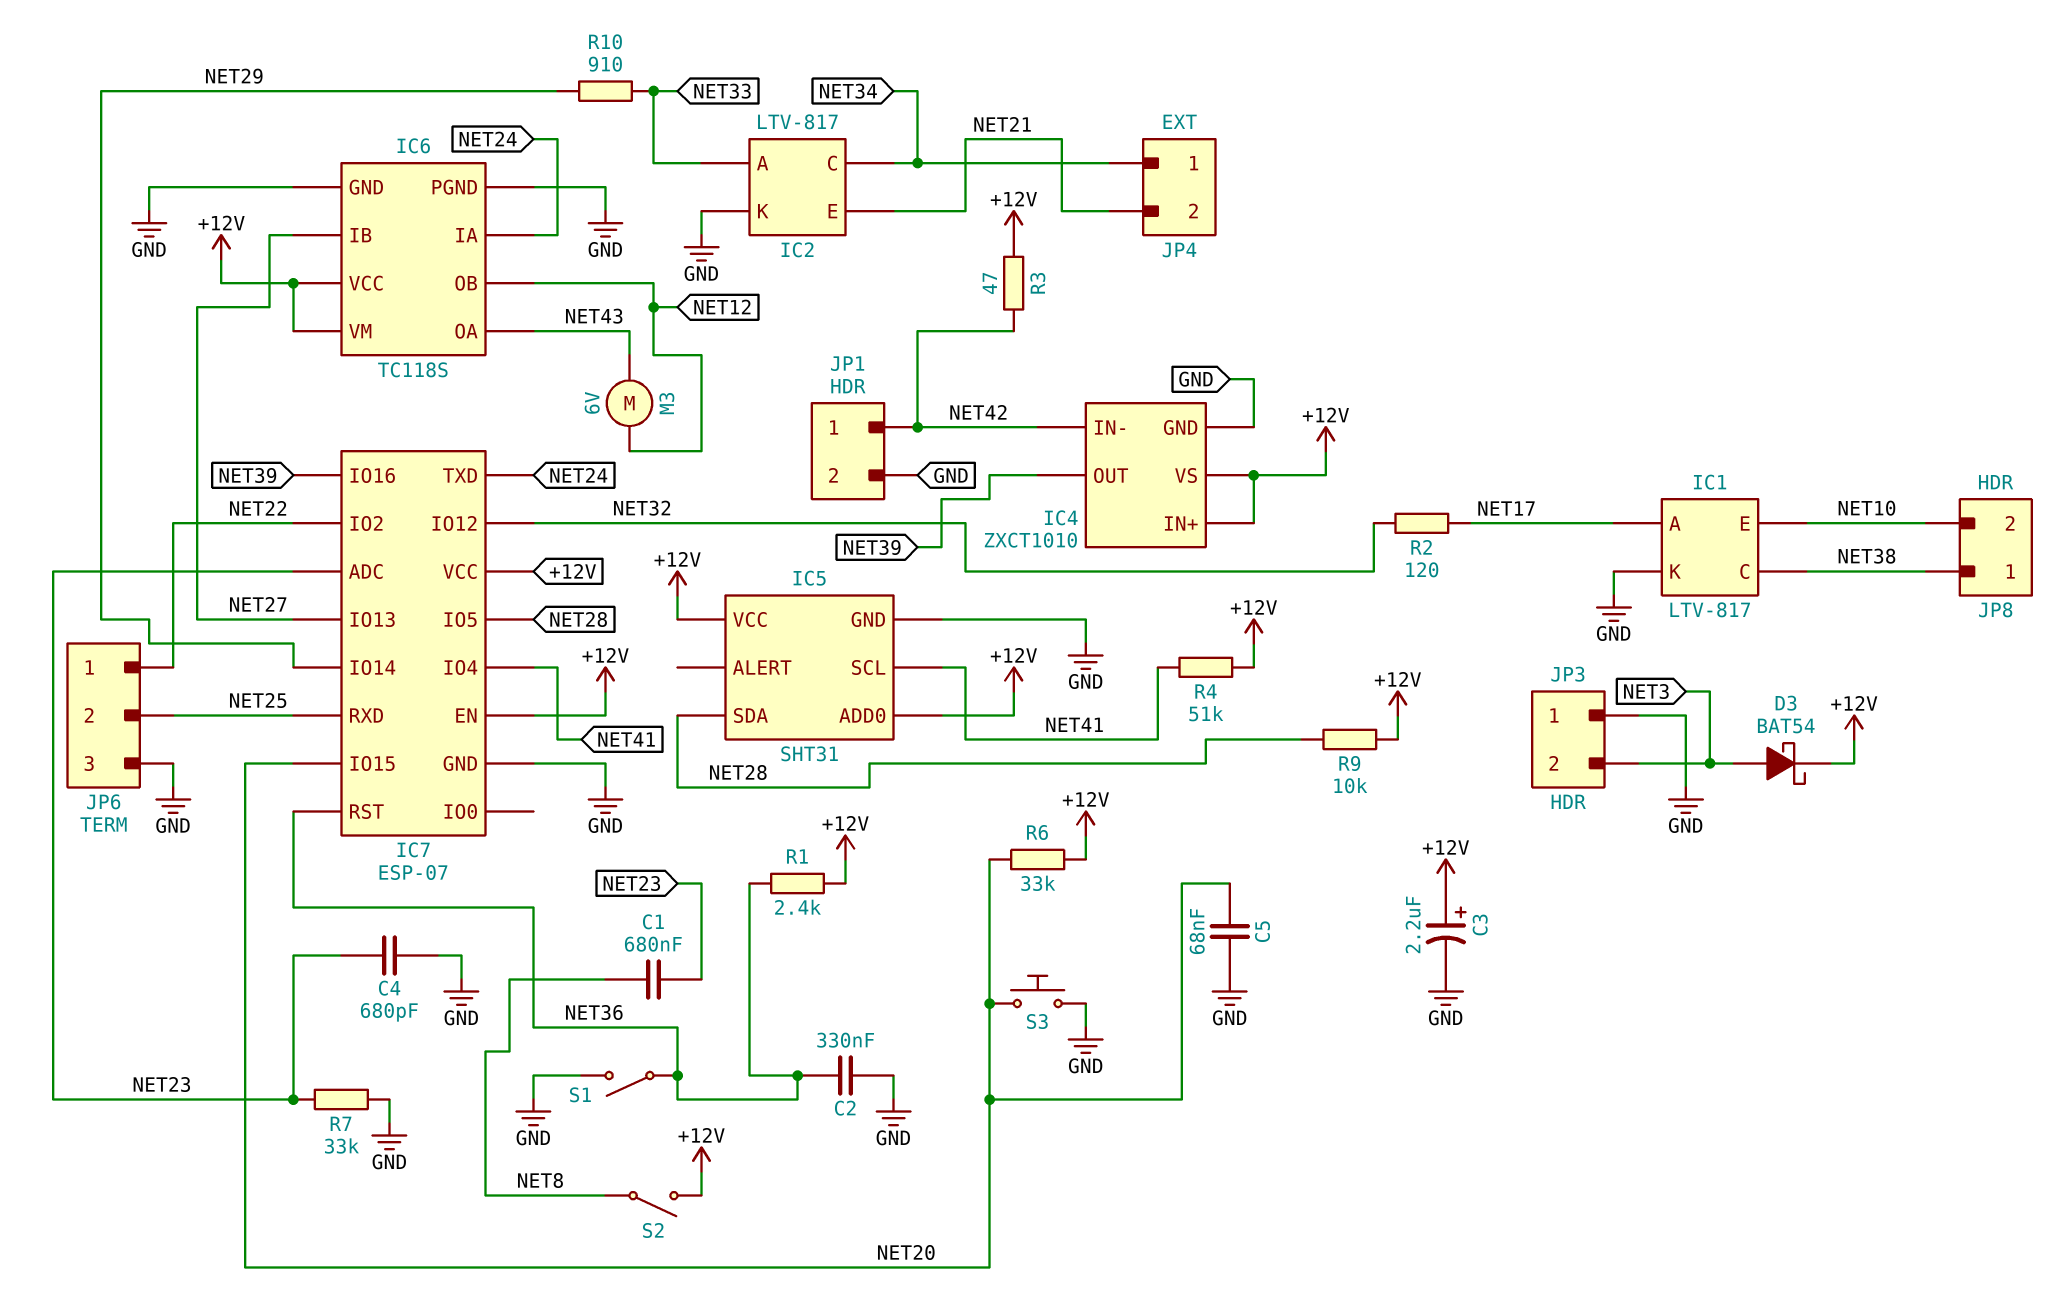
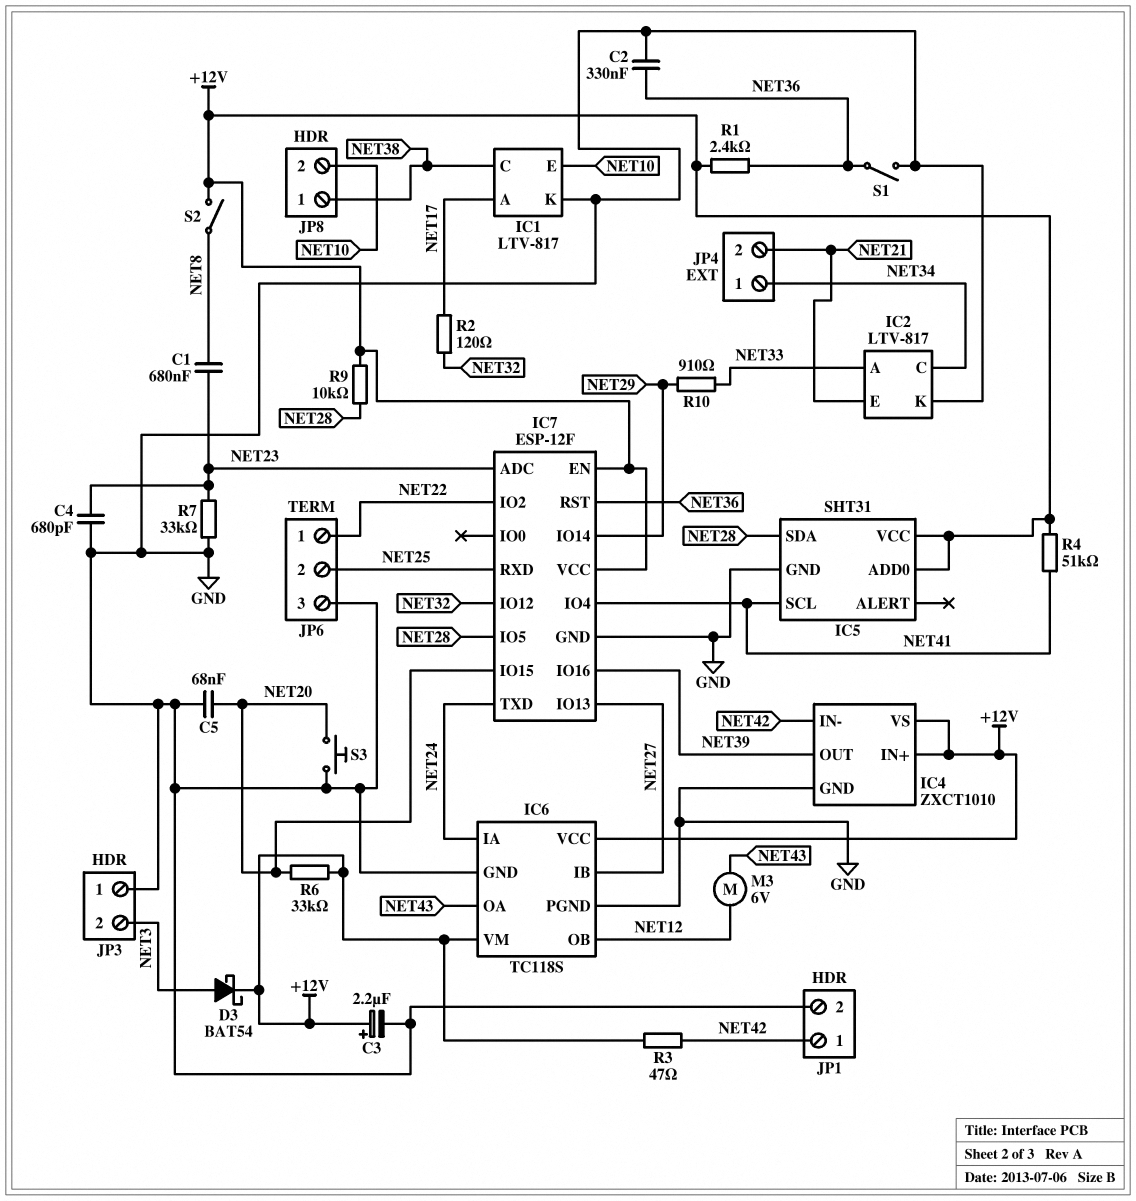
IC7: ESP-07 -> ESP-12F

